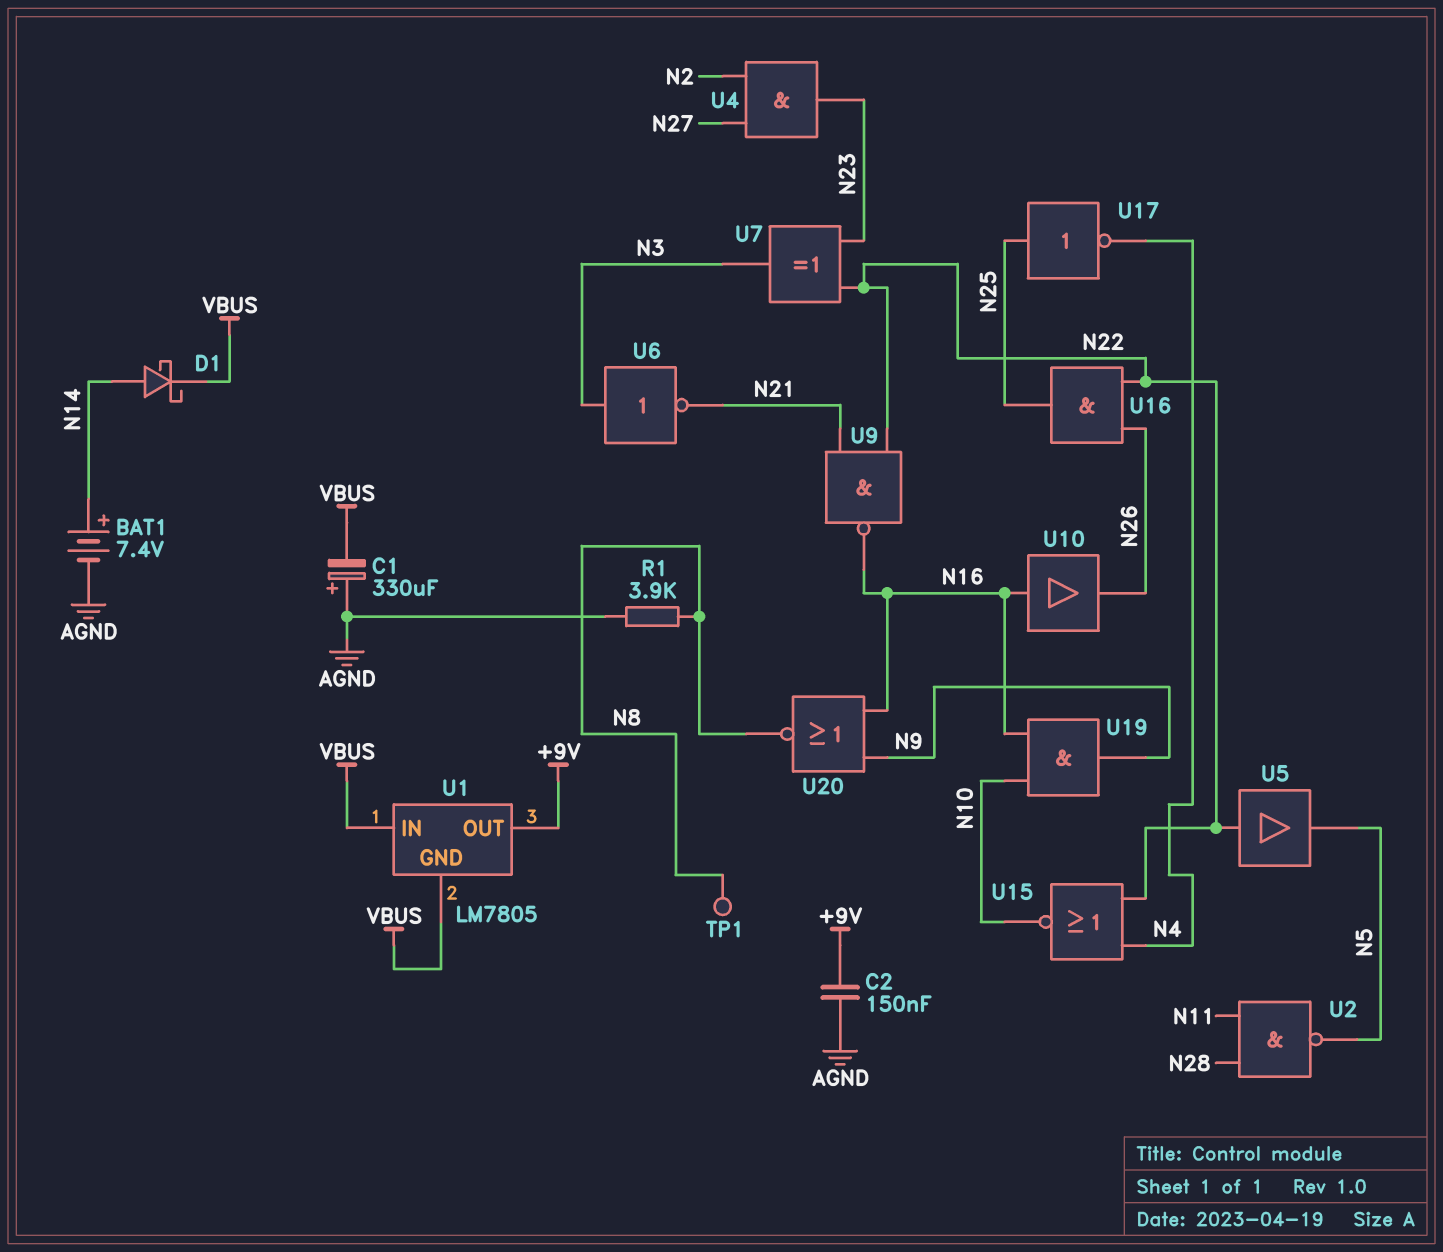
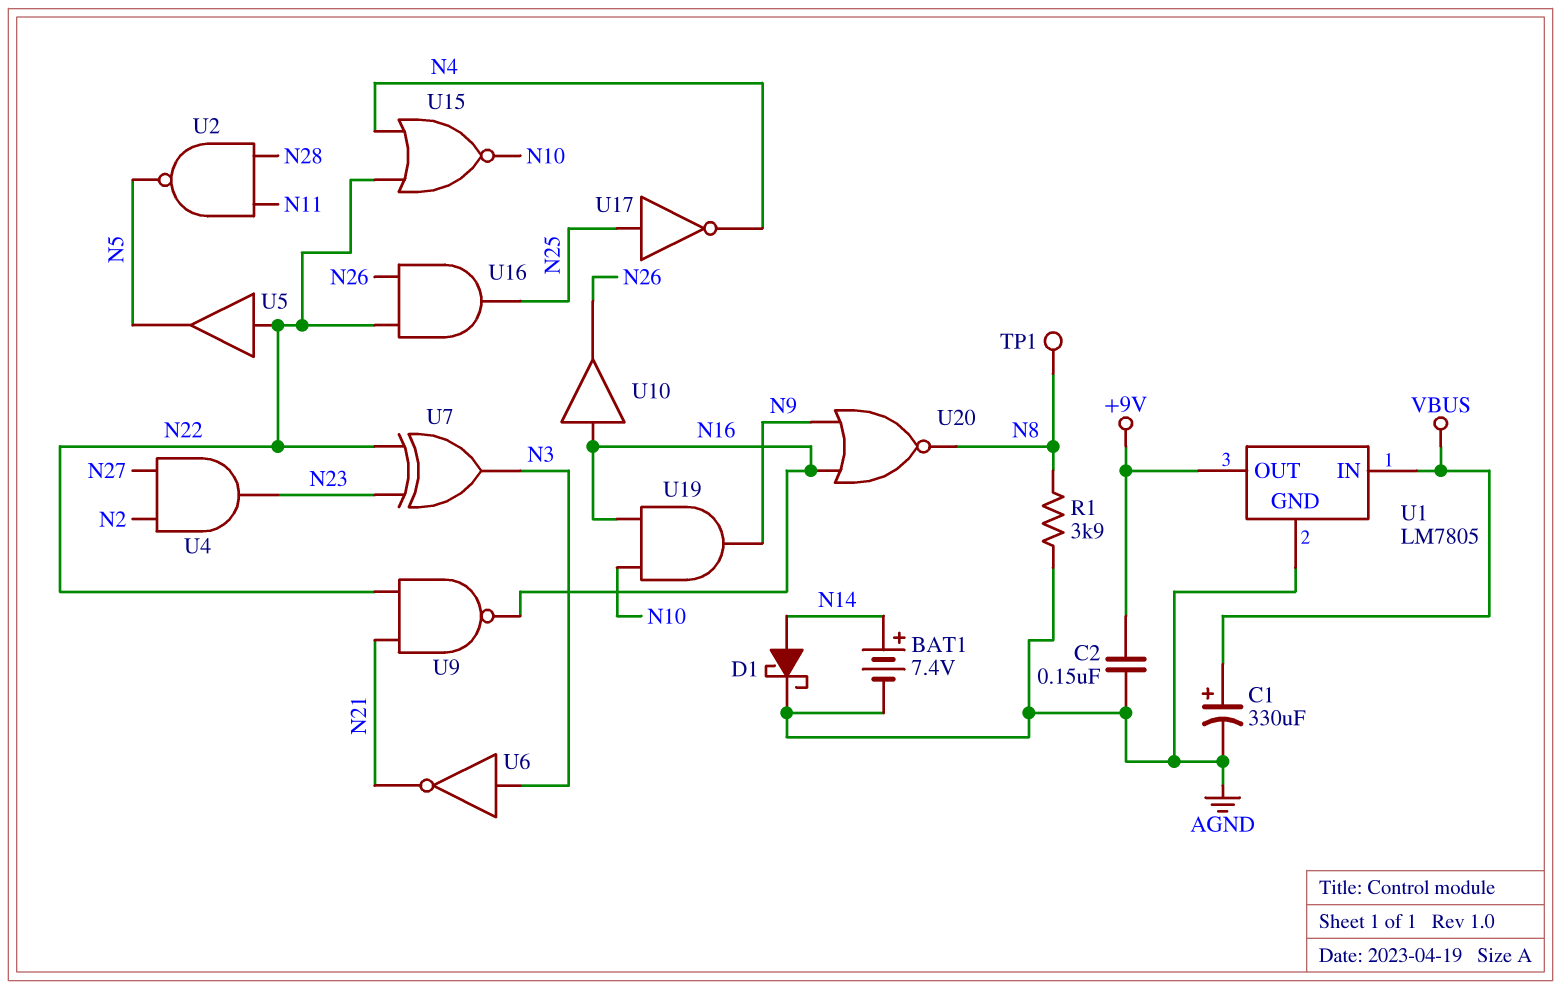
C1: 330uF (plus AGND, minus VBUS) -> 330uF (plus VBUS, minus AGND)
D1: schottky (A N14, K VBUS) -> schottky (A N14, K AGND)
U1 pin GND: VBUS -> AGND

